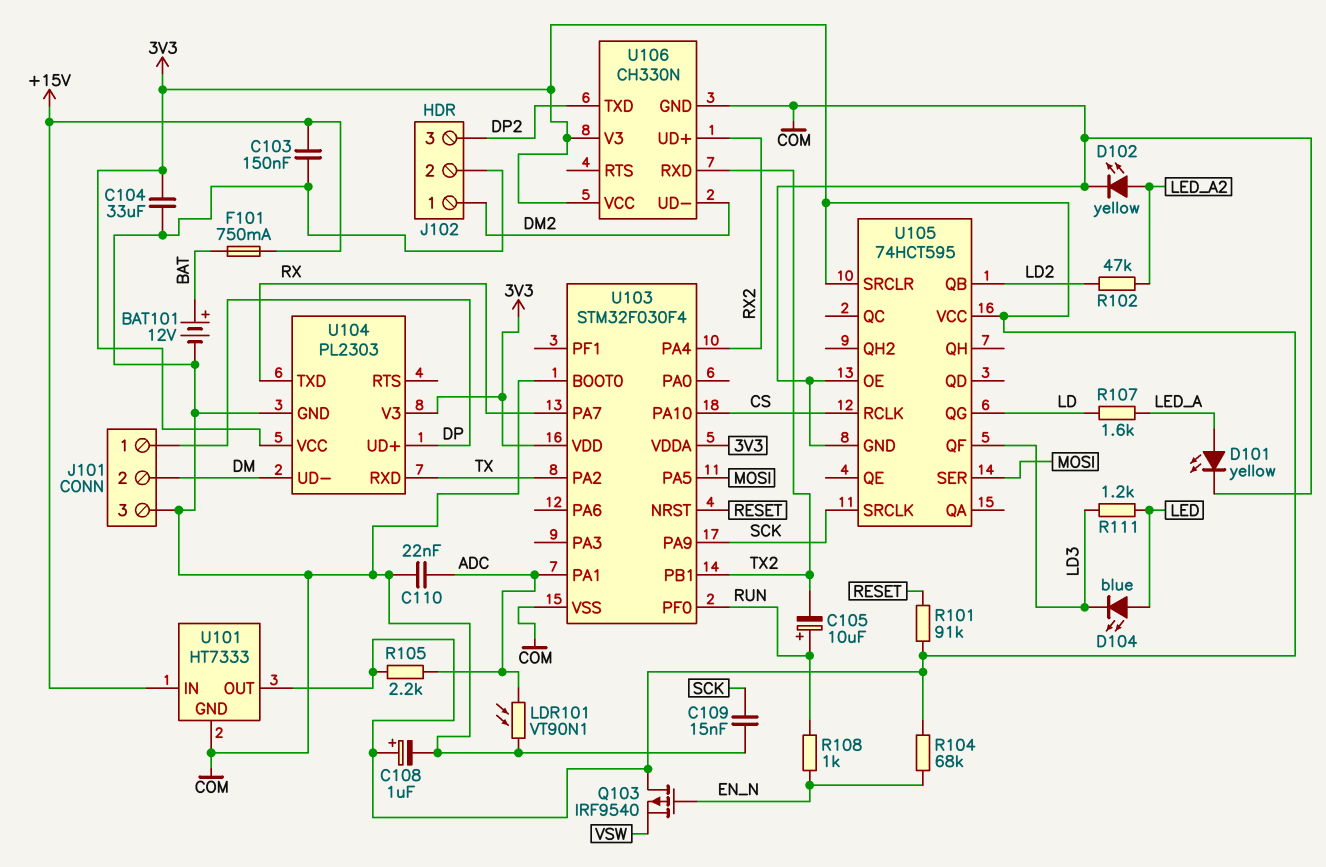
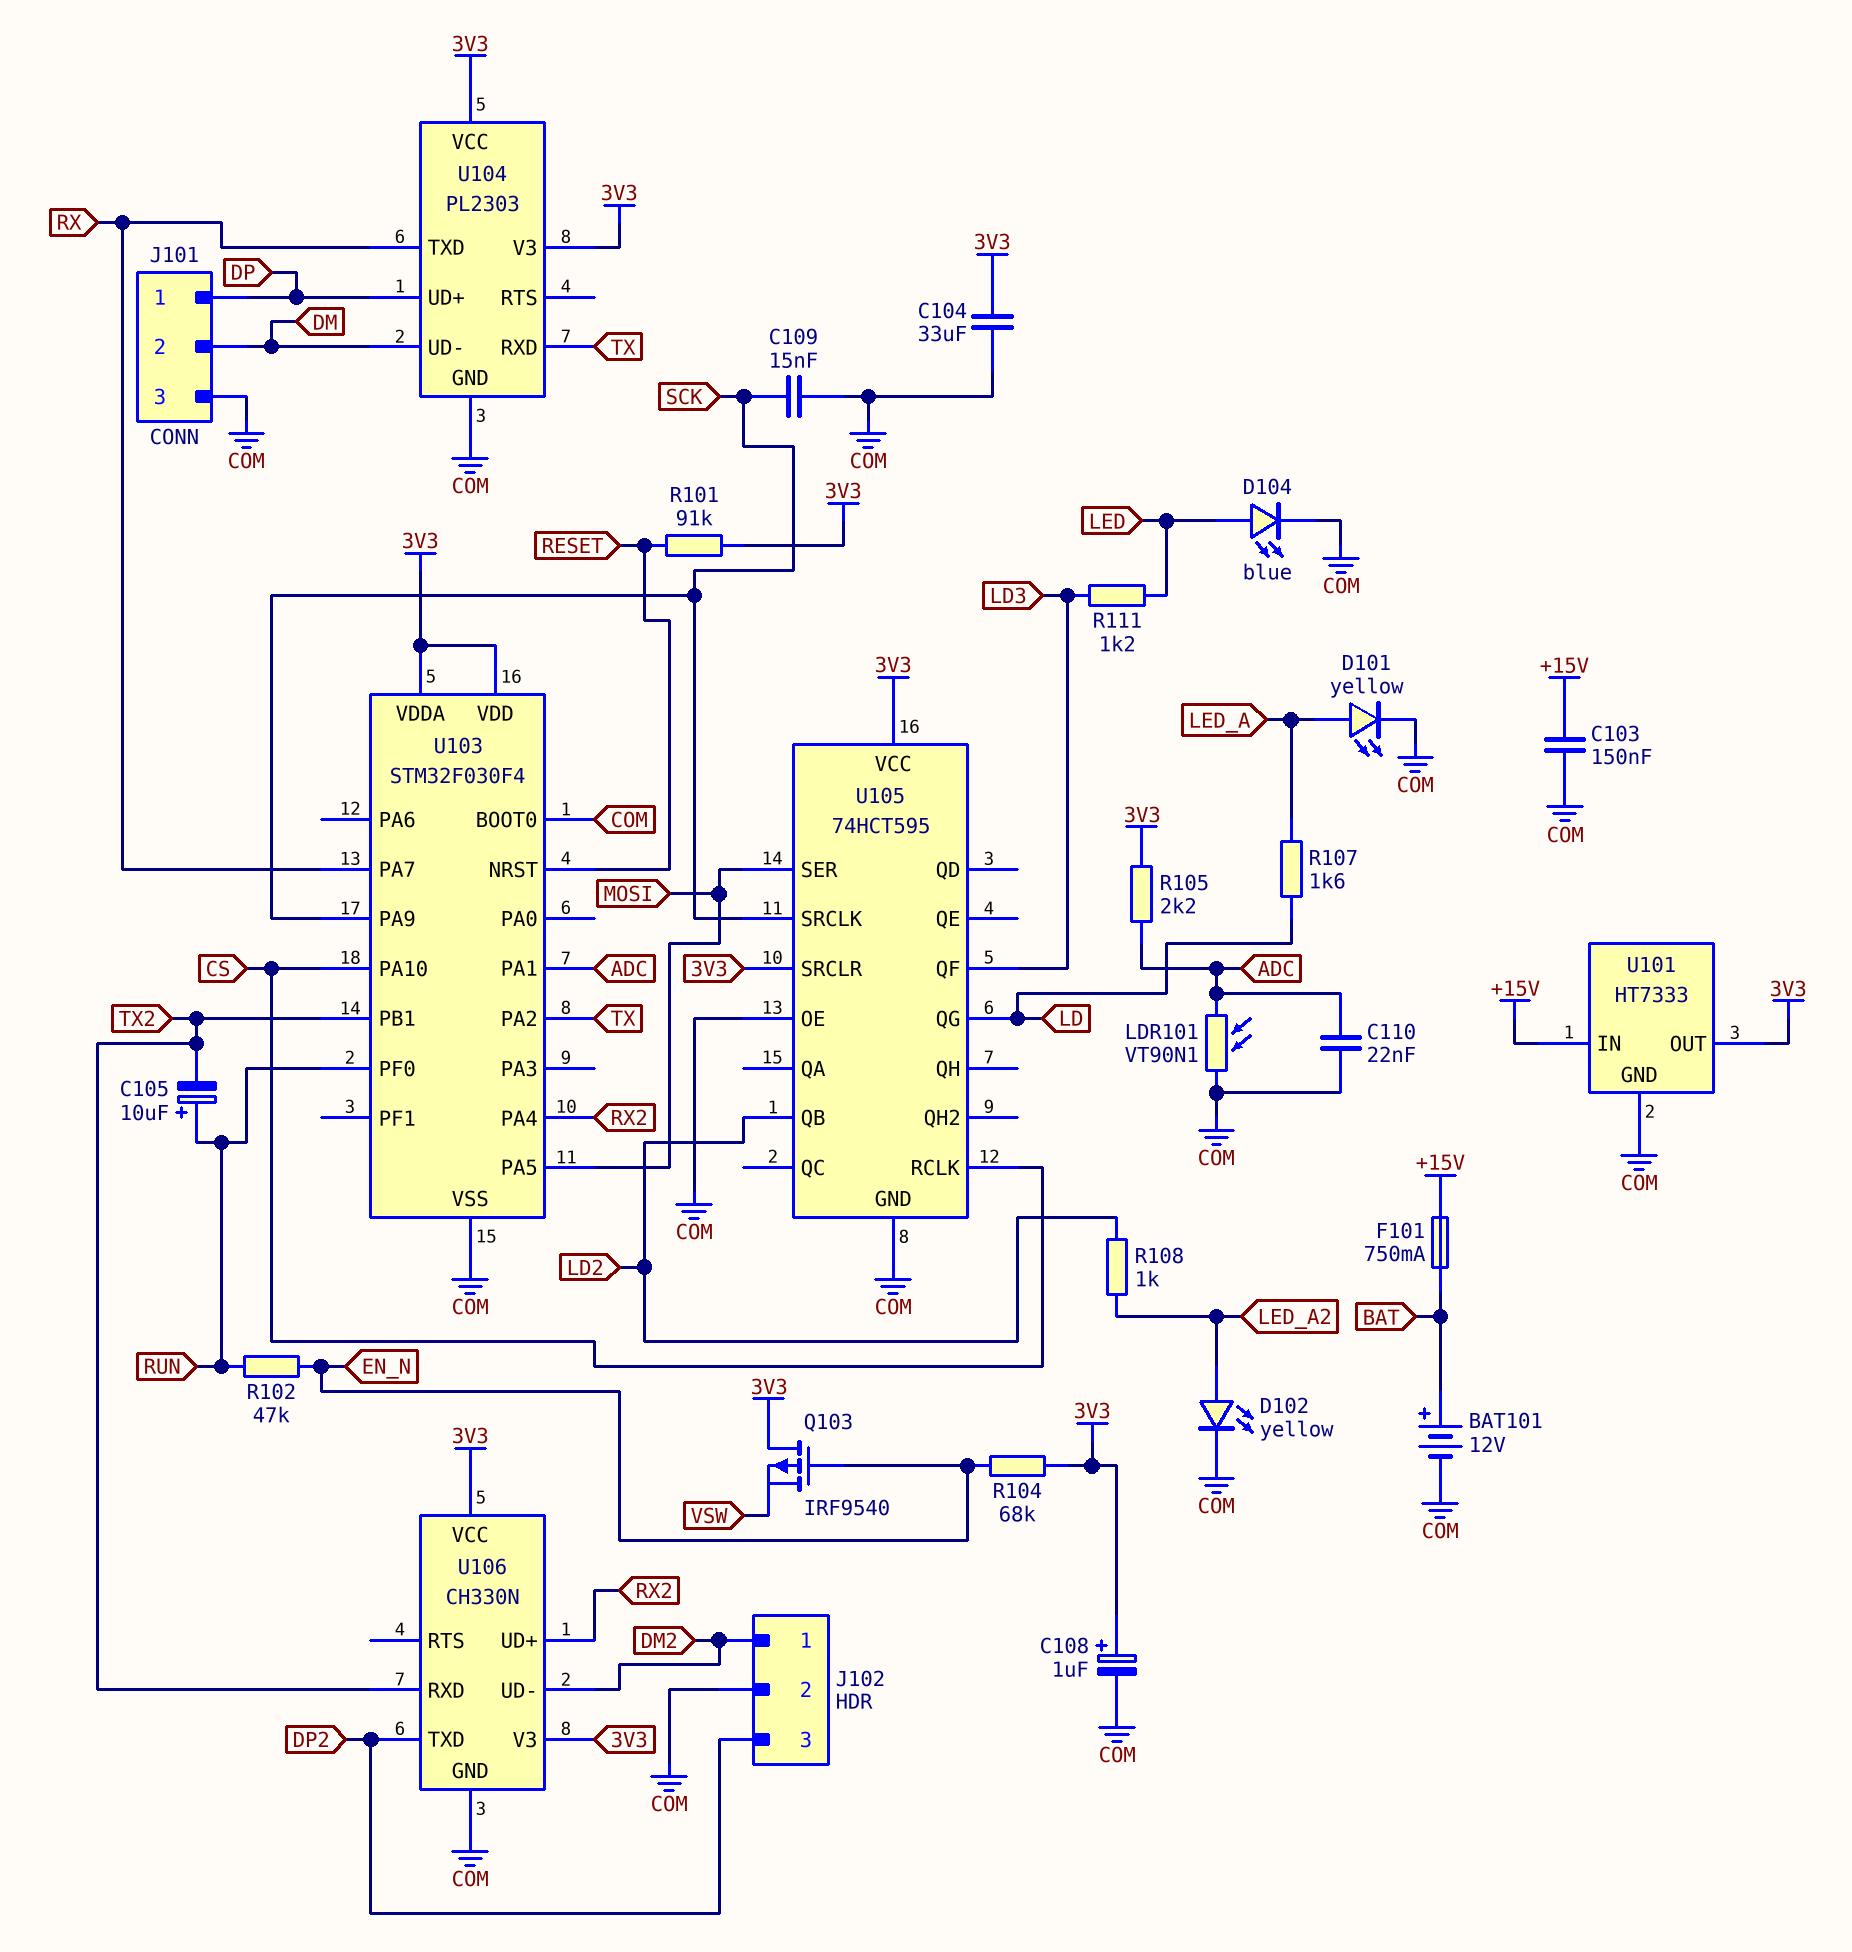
D104: LED blue (A LED, K LD3) -> LED blue (A LED, K COM)
R102: 47k (LD2, LED_A2) -> 47k (EN_N, RUN)
R108: 1k (EN_N, RUN) -> 1k (LD2, LED_A2)

